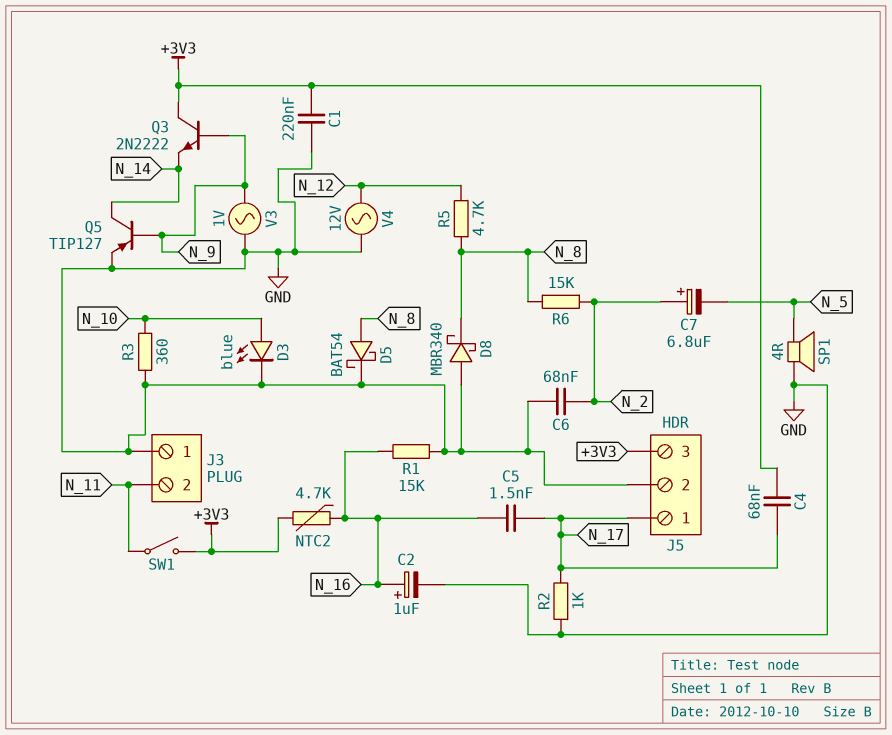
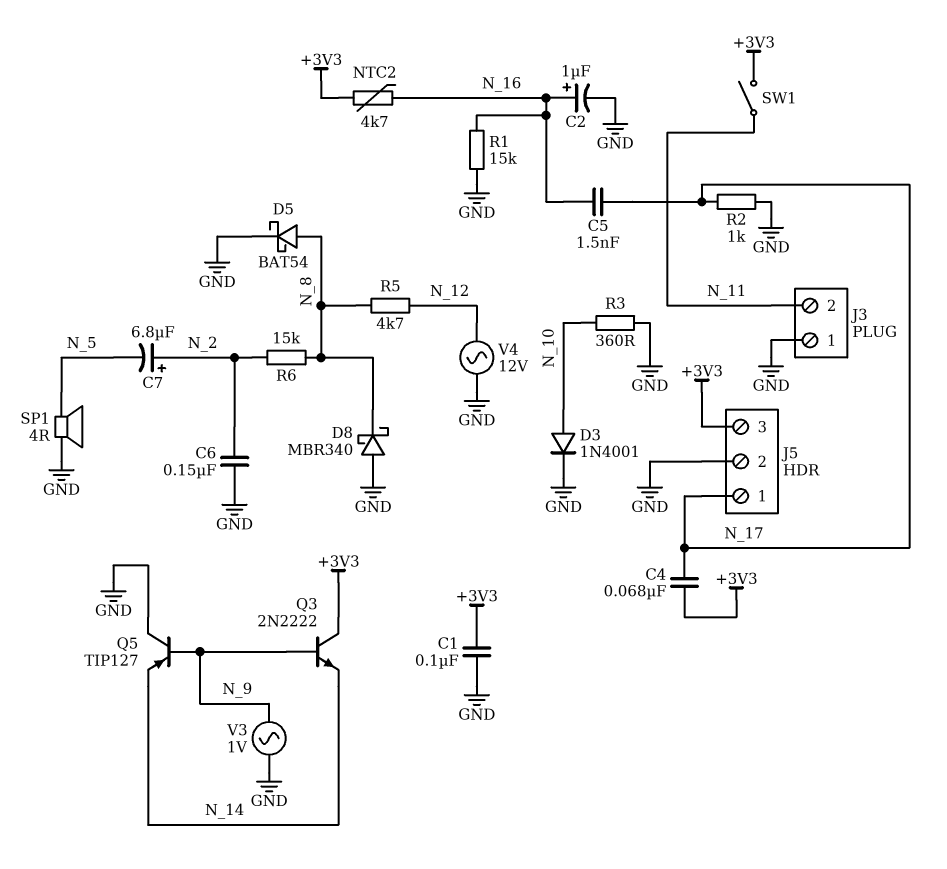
C1: 220nF (+3V3, GND) -> 100nF (+3V3, GND)
C6: 68nF (GND, N_2) -> 150nF (GND, N_2)
D3: LED blue (A N_10, K GND) -> diode 1N4001 (A N_10, K GND)
Q5: PNP TIP127 (B N_9, C N_14, E GND) -> PNP TIP127 (B N_9, C GND, E N_14)

